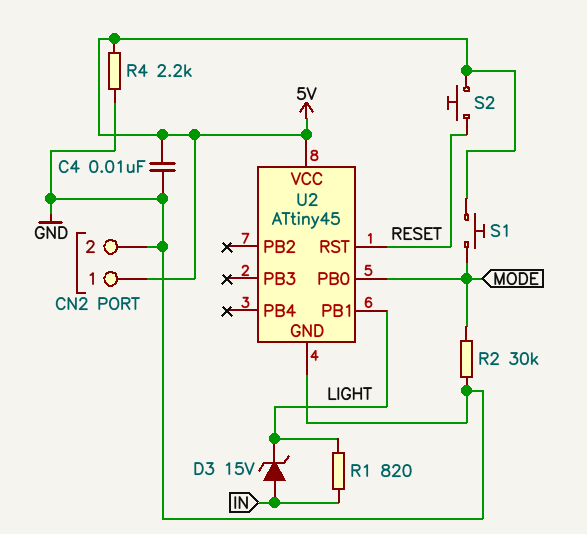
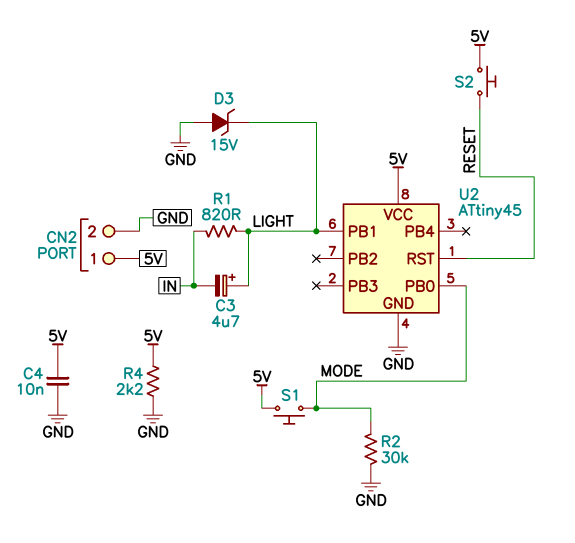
C3: none -> 4.7uF (plus LIGHT, minus IN)
D3: zener 15V (A IN, K LIGHT) -> zener 15V (A GND, K LIGHT)

